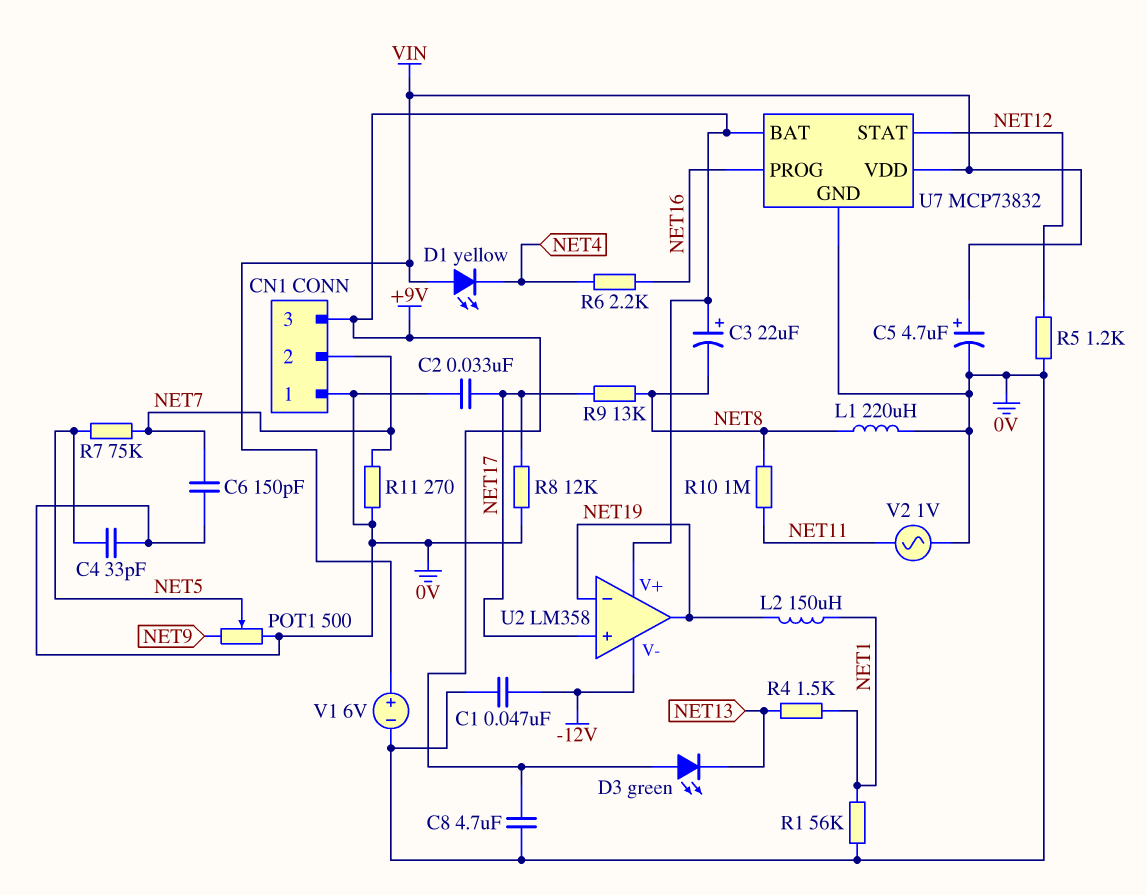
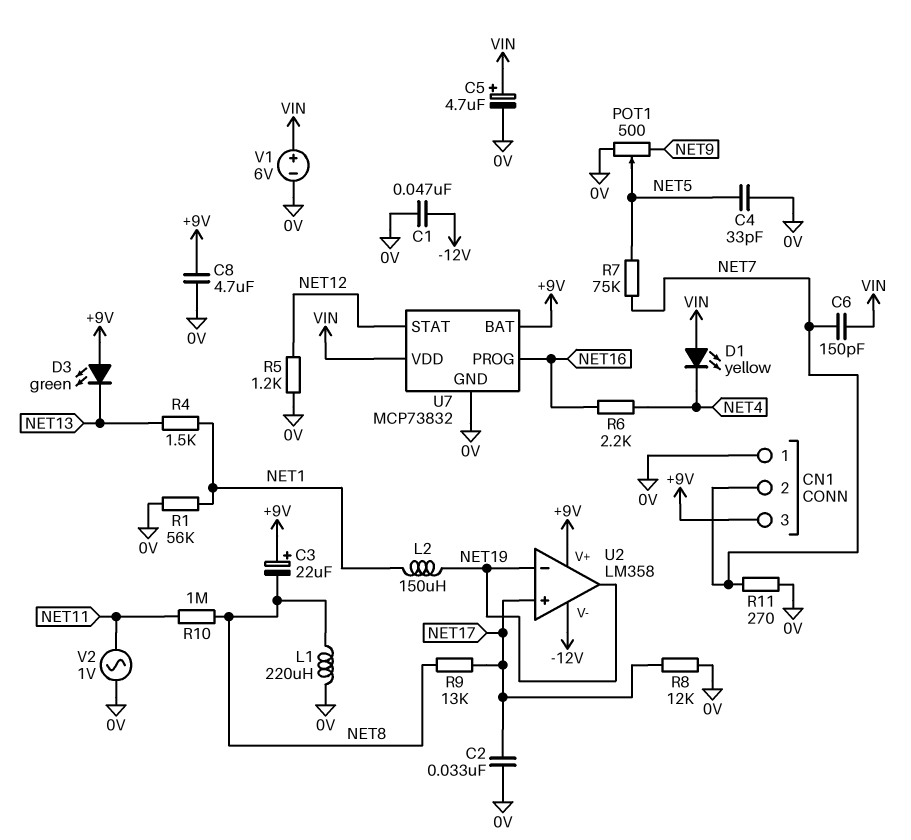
C6: 150pF (0V, NET7) -> 150pF (NET7, VIN)

